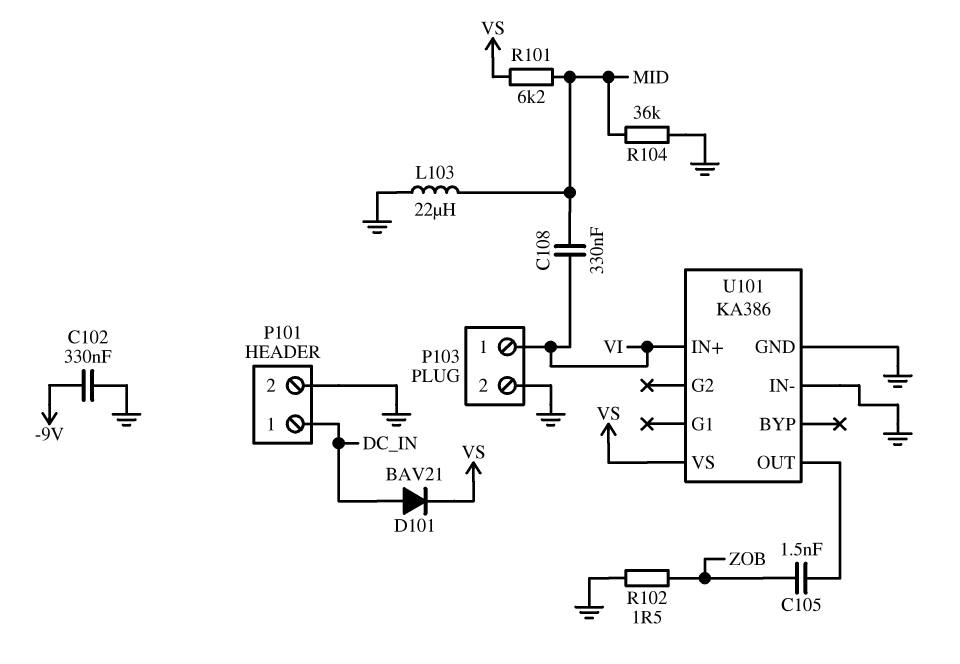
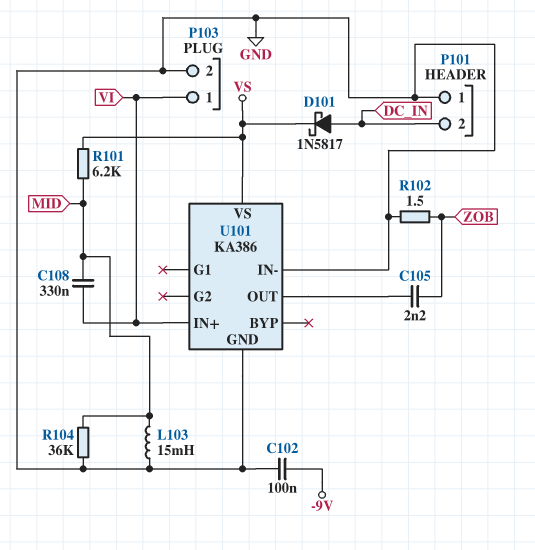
C102: 330nF (-9V, GND) -> 100nF (-9V, GND)
C105: 1.5nF (U101/OUT, ZOB) -> 2.2nF (U101/OUT, ZOB)
D101: diode BAV21 (A DC_IN, K VS) -> schottky 1N5817 (A DC_IN, K VS)
L103: 22uH (GND, MID) -> 15mH (GND, MID)
P101 pin 1: DC_IN -> GND
P101 pin 2: GND -> DC_IN

